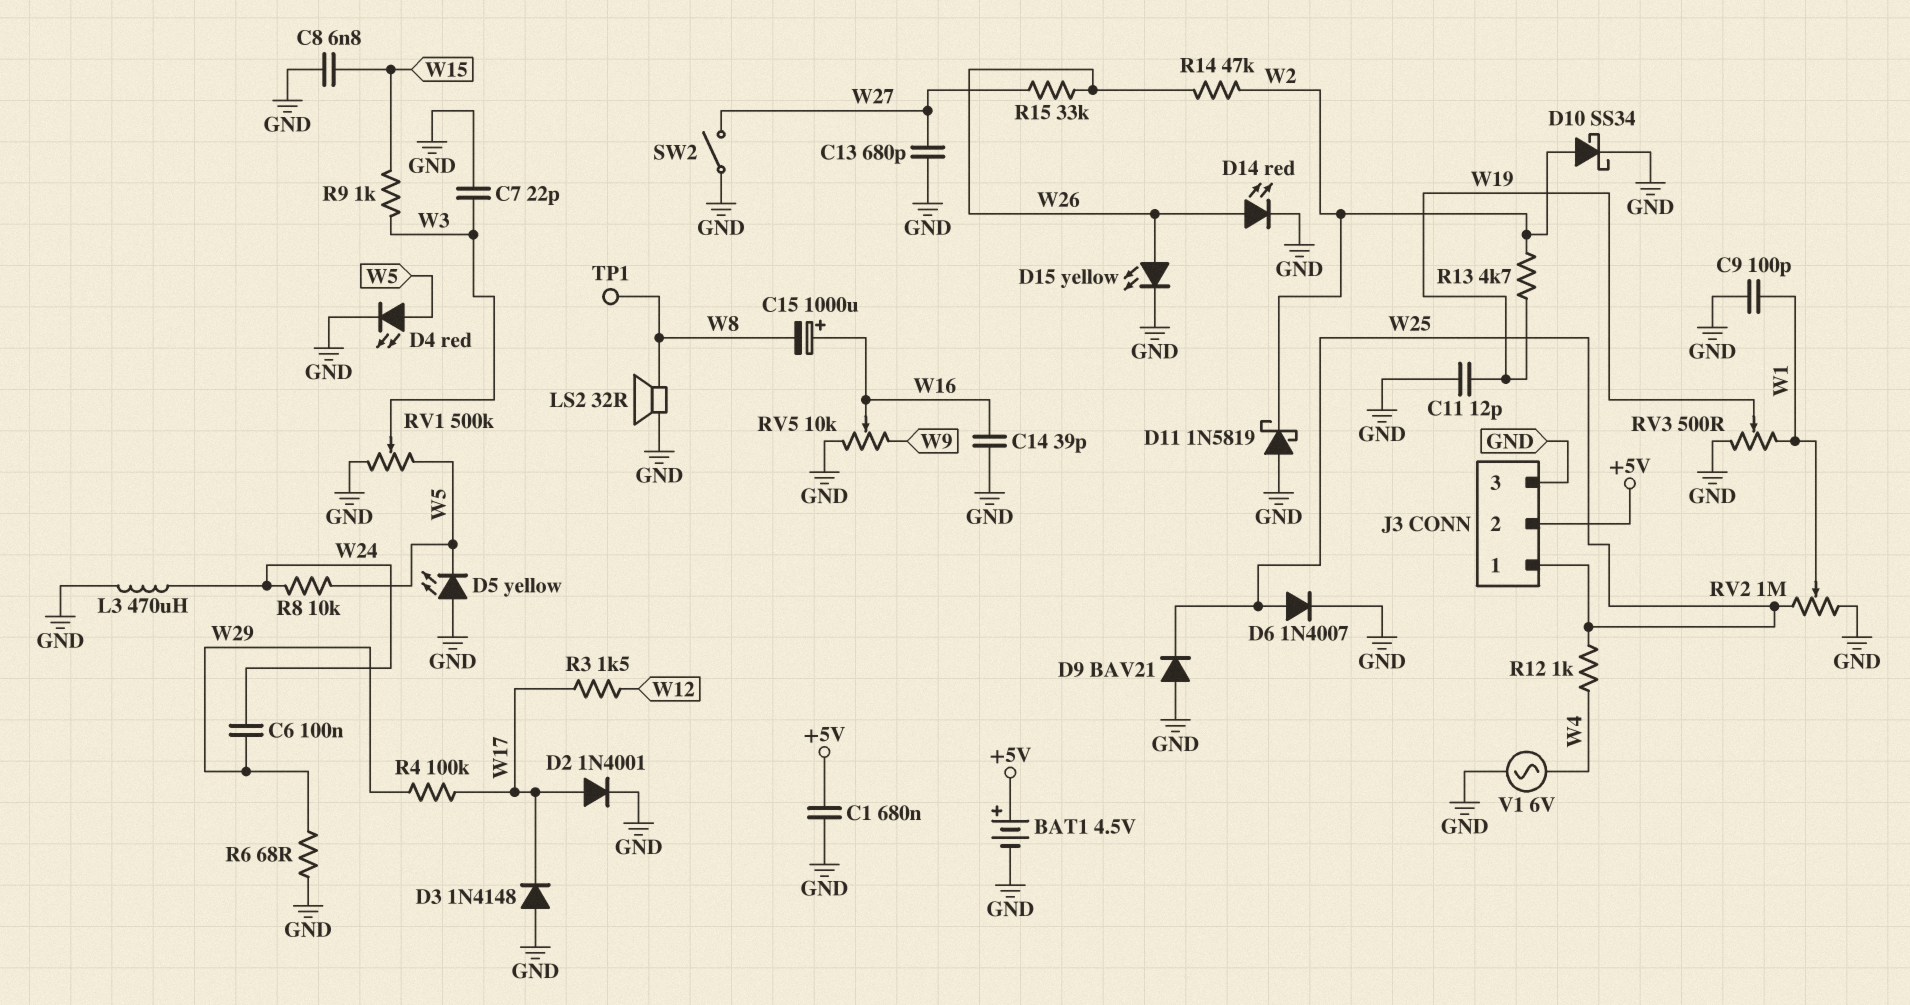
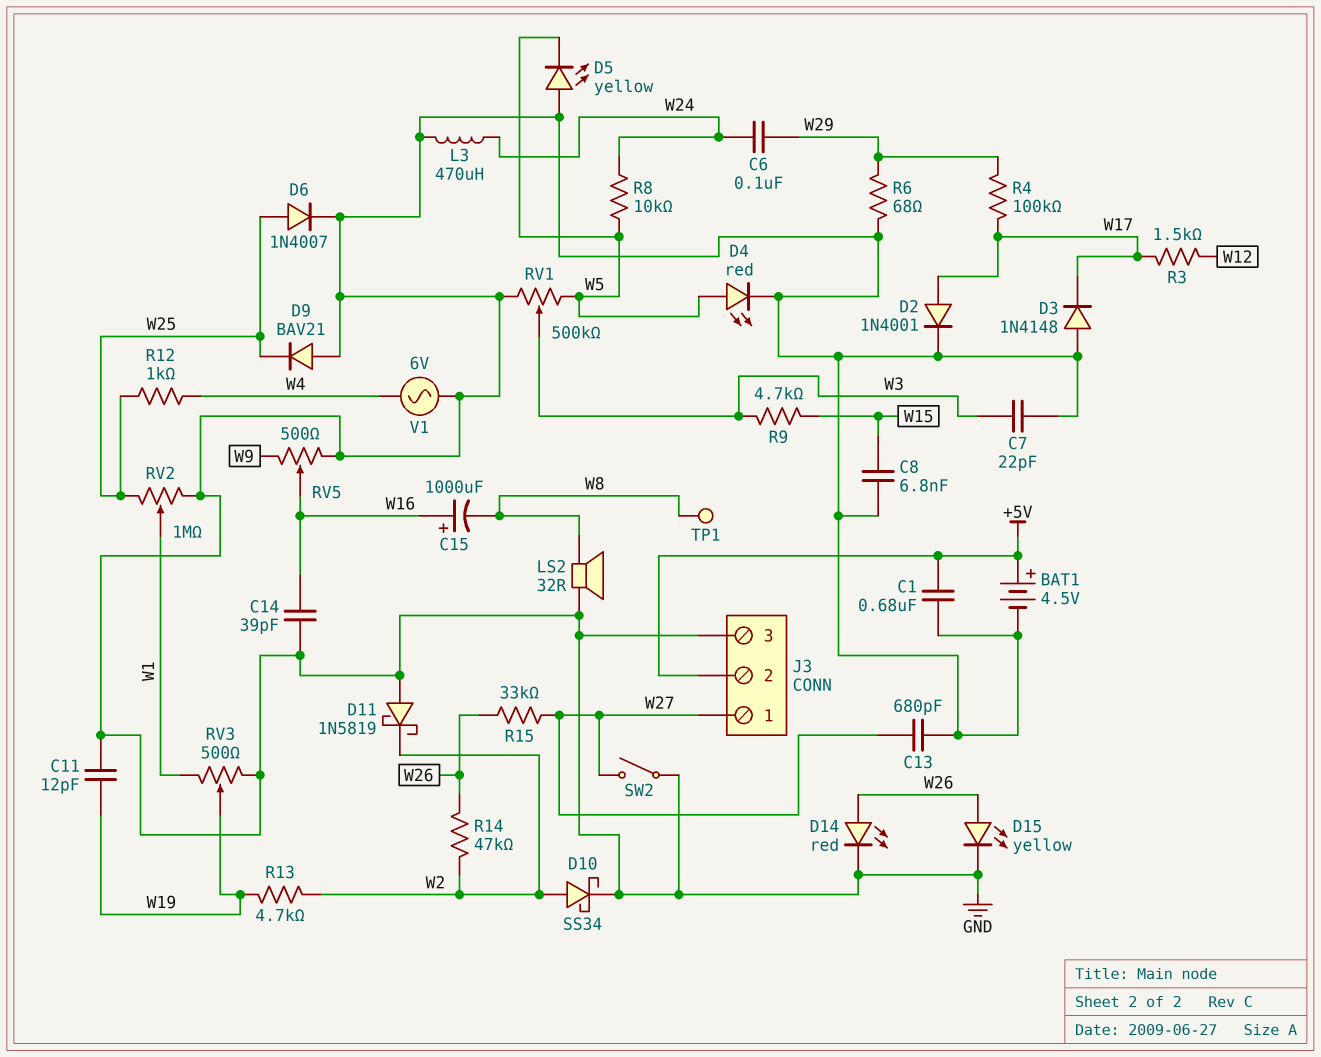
C9: 100pF (GND, W1) -> none
J3 pin 1: W25 -> W27
R9: 1k (W3, W15) -> 4.7k (W3, W15)
RV5: 10k (GND, W9, wiper W16) -> 500 (GND, W9, wiper W16)

